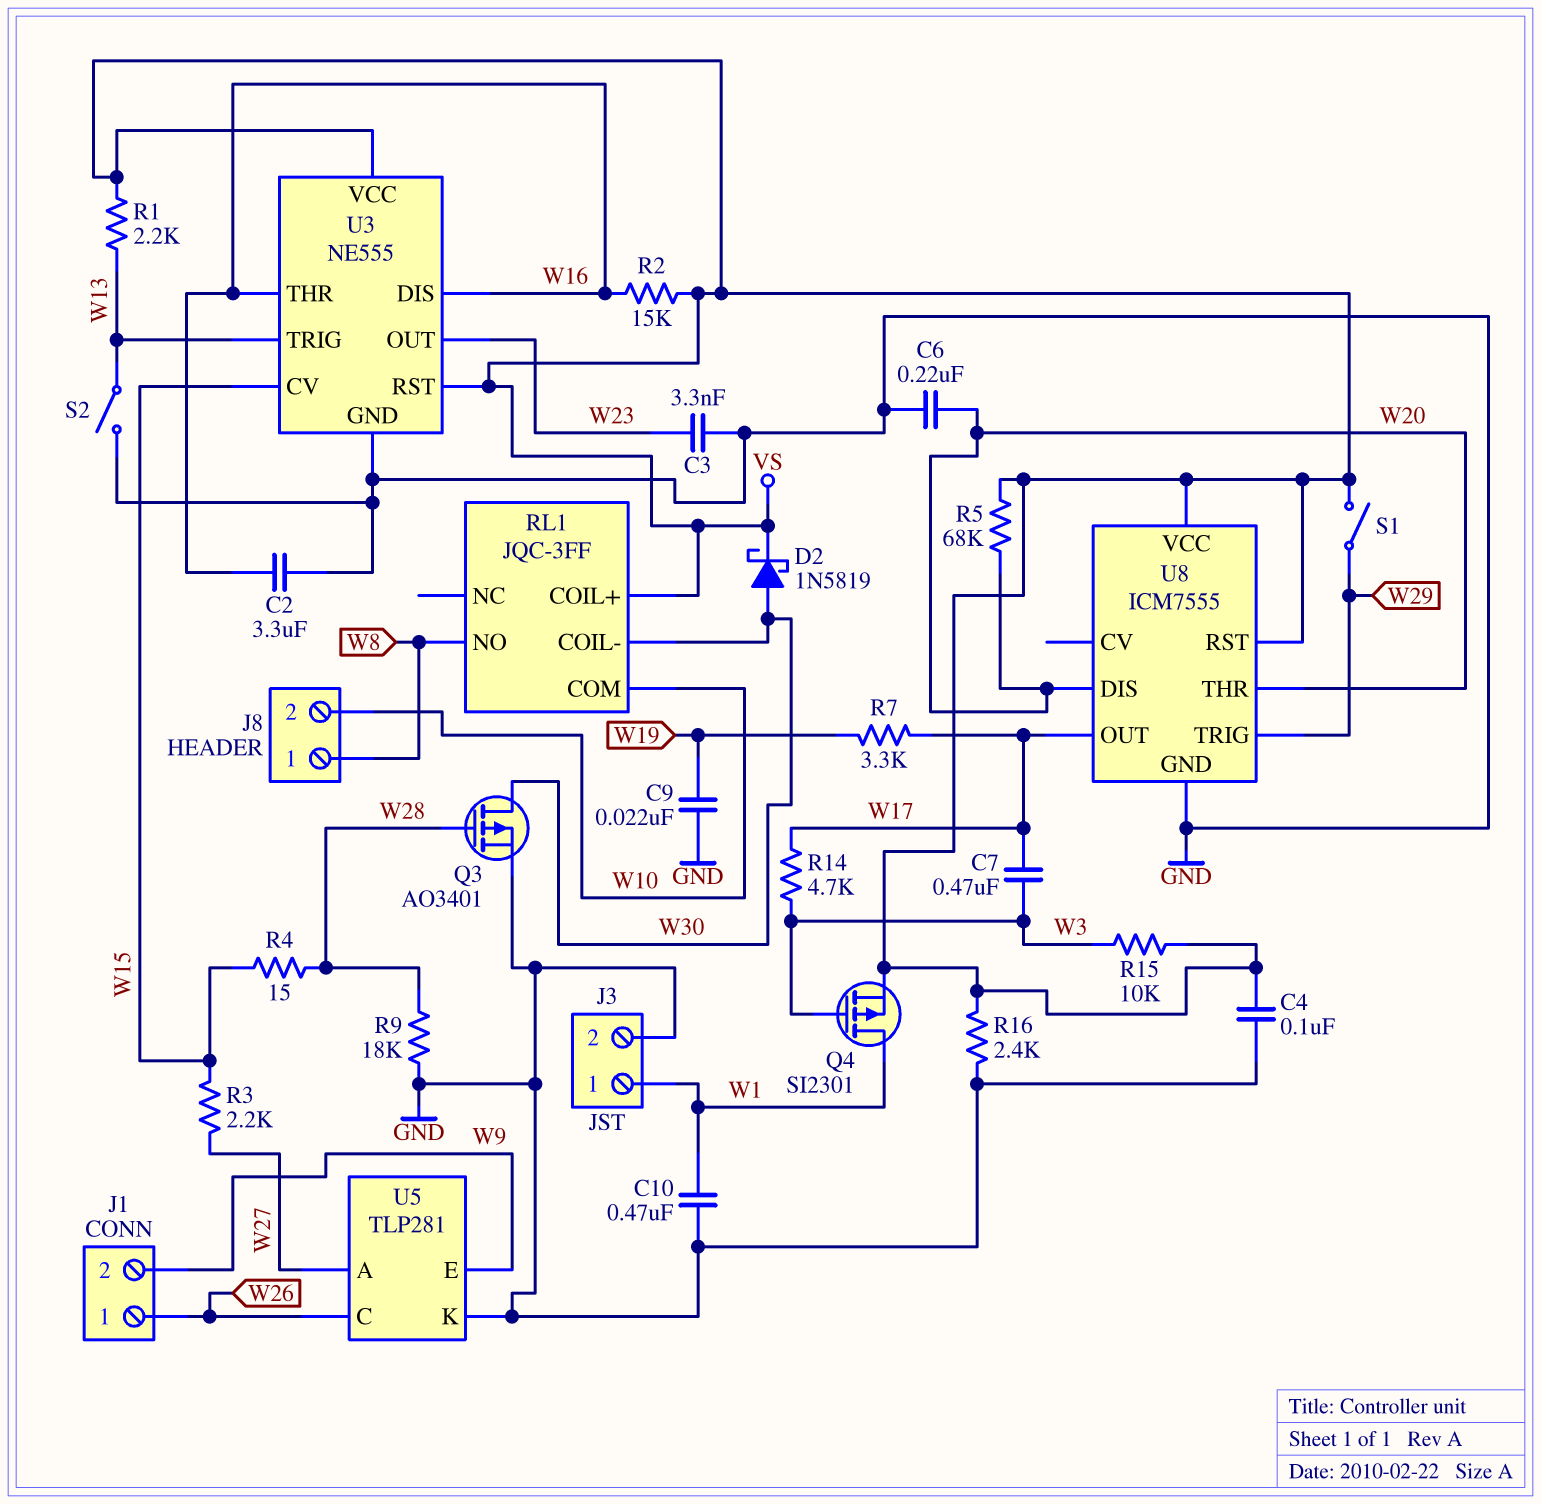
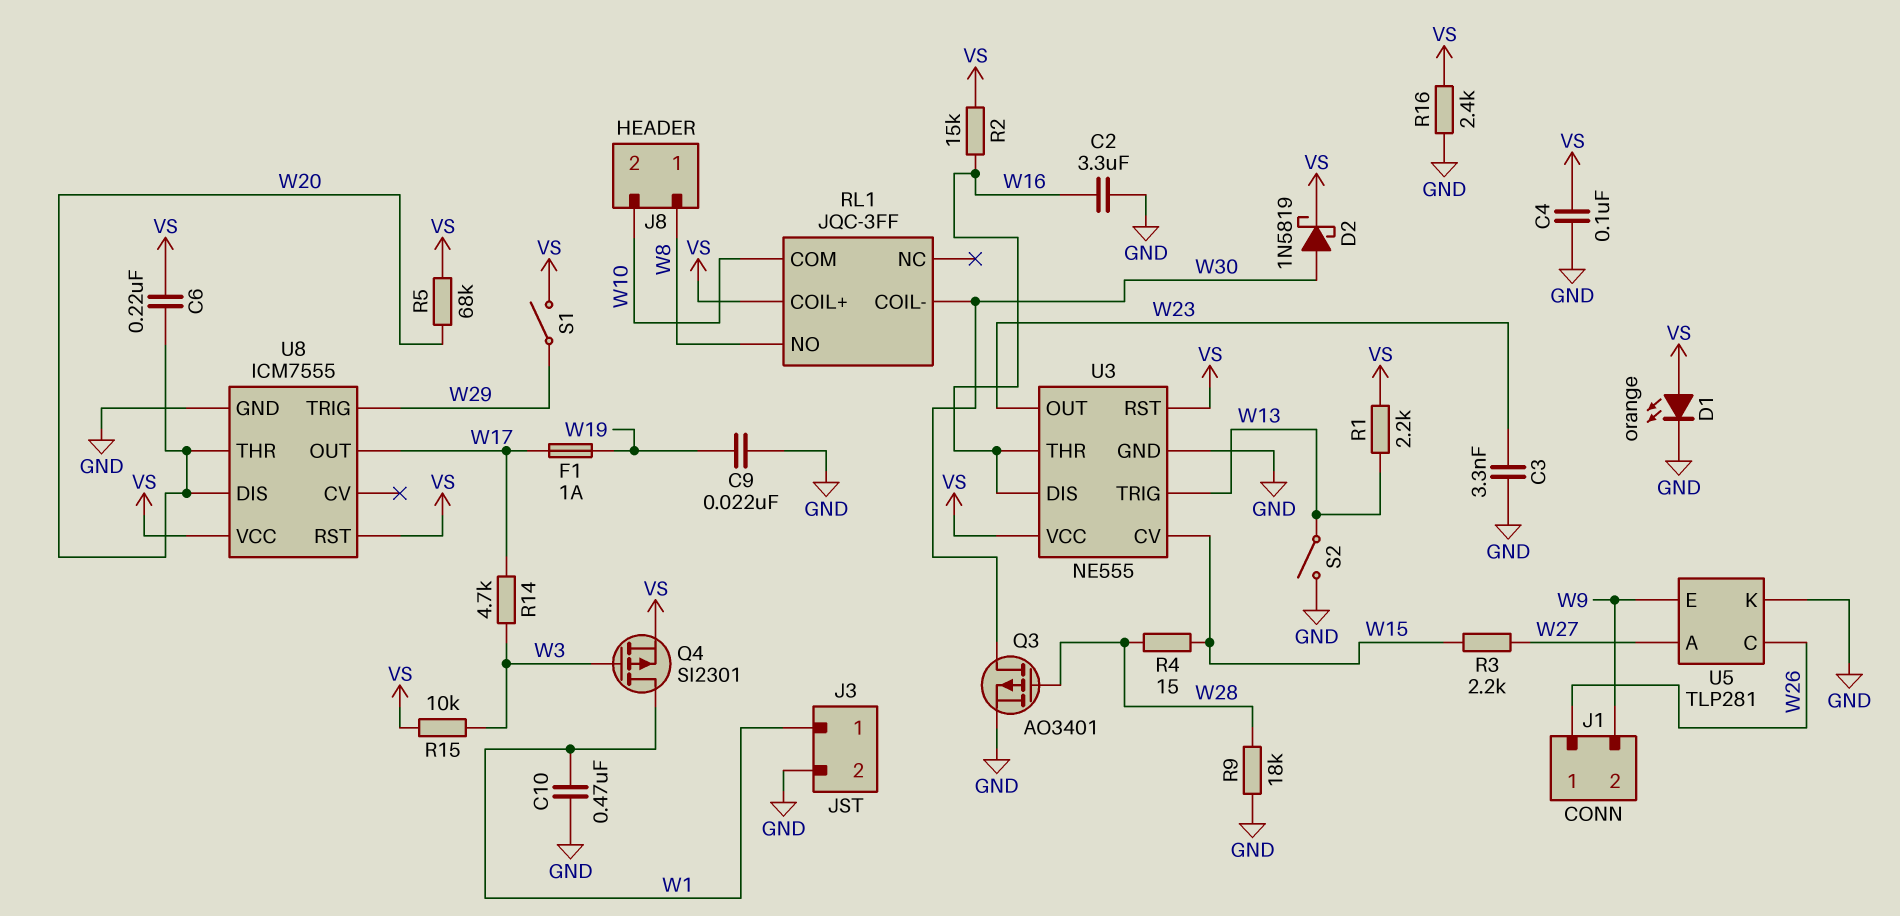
C6: 220nF (GND, W20) -> 220nF (VS, W20)
C7: 470nF (W3, W17) -> none
D1: none -> LED orange (A VS, K GND)
F1: none -> 1A (W17, W19)
R7: 3.3k (W17, W19) -> none

